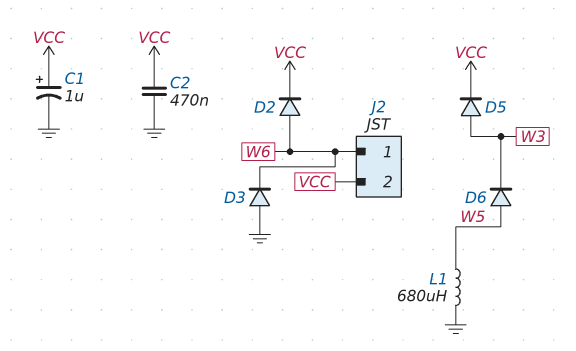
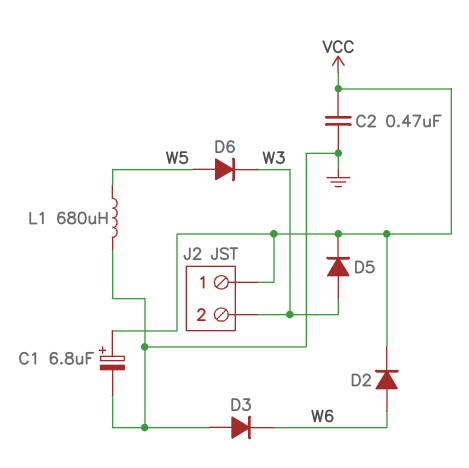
C1: 1uF (plus VCC, minus GND) -> 6.8uF (plus VCC, minus GND)
J2 pin 1: W6 -> VCC
J2 pin 2: VCC -> W3

